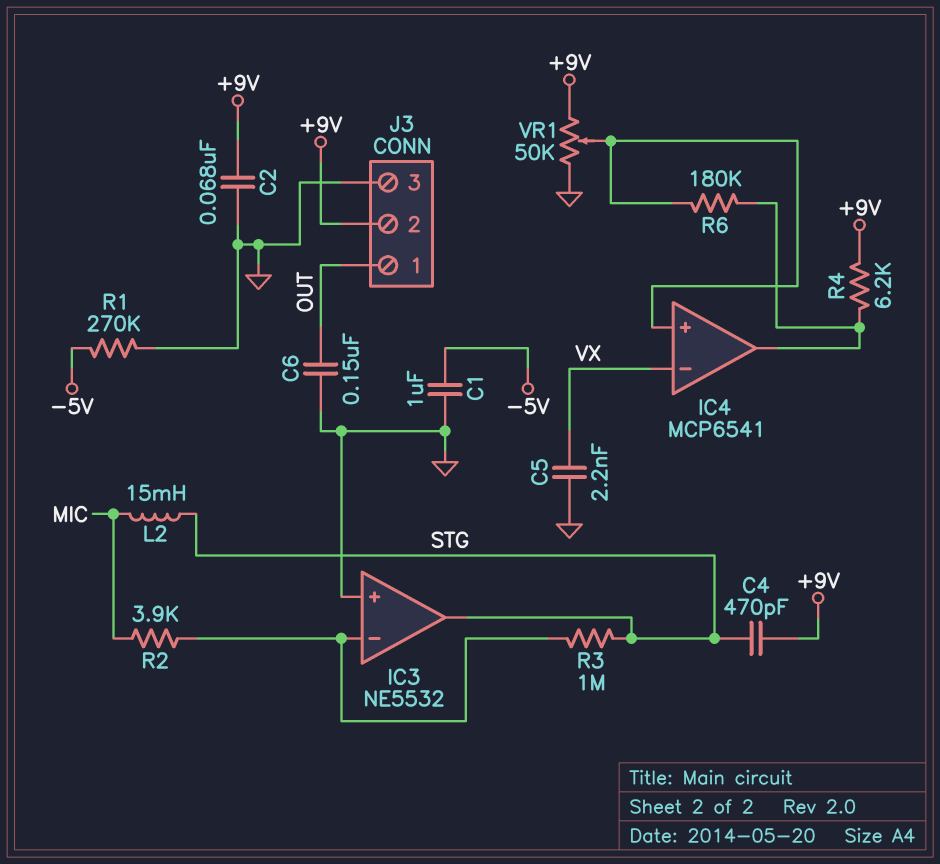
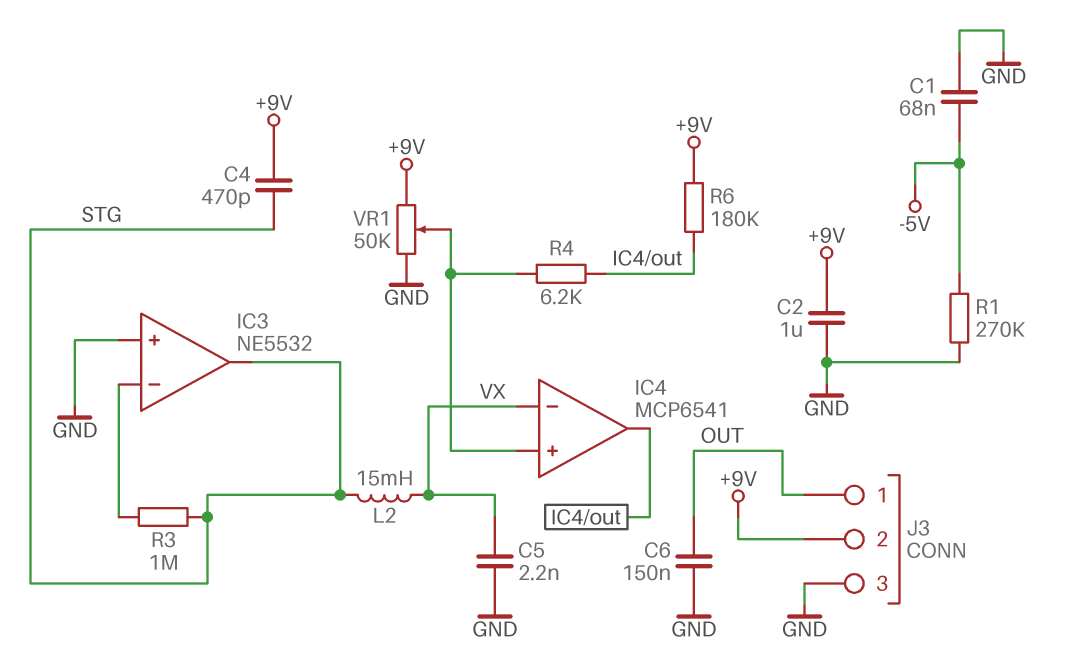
C1: 1uF (-5V, GND) -> 68nF (-5V, GND)
C2: 68nF (+9V, GND) -> 1uF (+9V, GND)
L2: 15mH (MIC, STG) -> 15mH (STG, VX)
R2: 3.9k (IC3/in-, MIC) -> none
R4: 6.2k (+9V, IC4/out) -> 6.2k (IC4/in+, IC4/out)
R6: 180k (IC4/in+, IC4/out) -> 180k (+9V, IC4/out)

